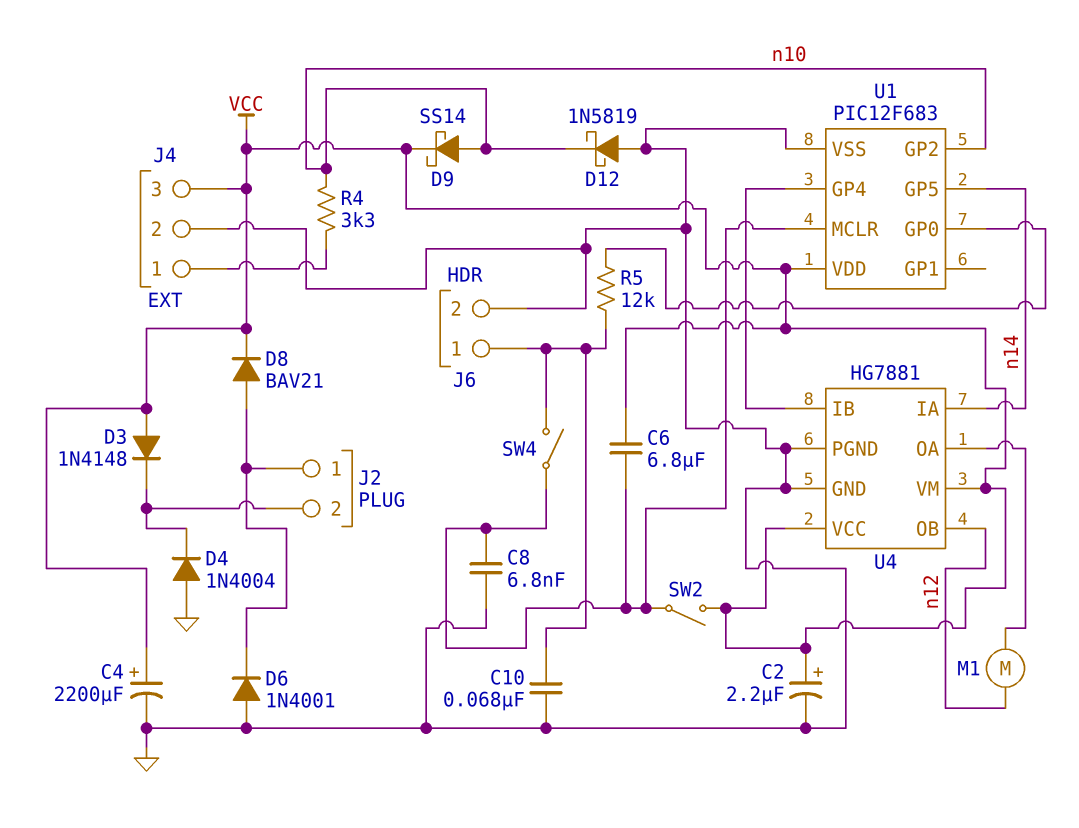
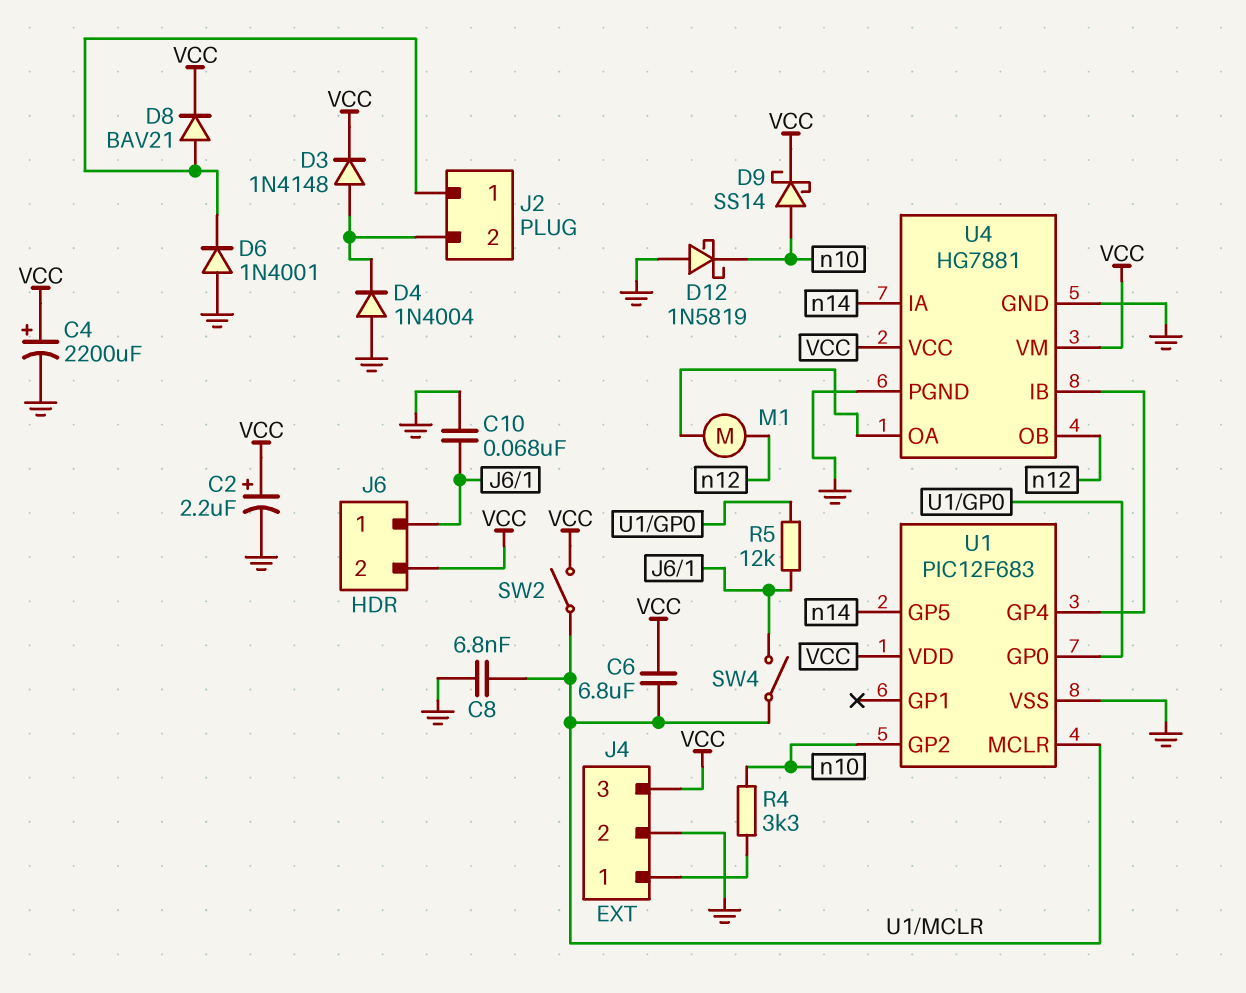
D3: diode 1N4148 (A VCC, K J2/2) -> diode 1N4148 (A J2/2, K VCC)
J6 pin 2: GND -> VCC

